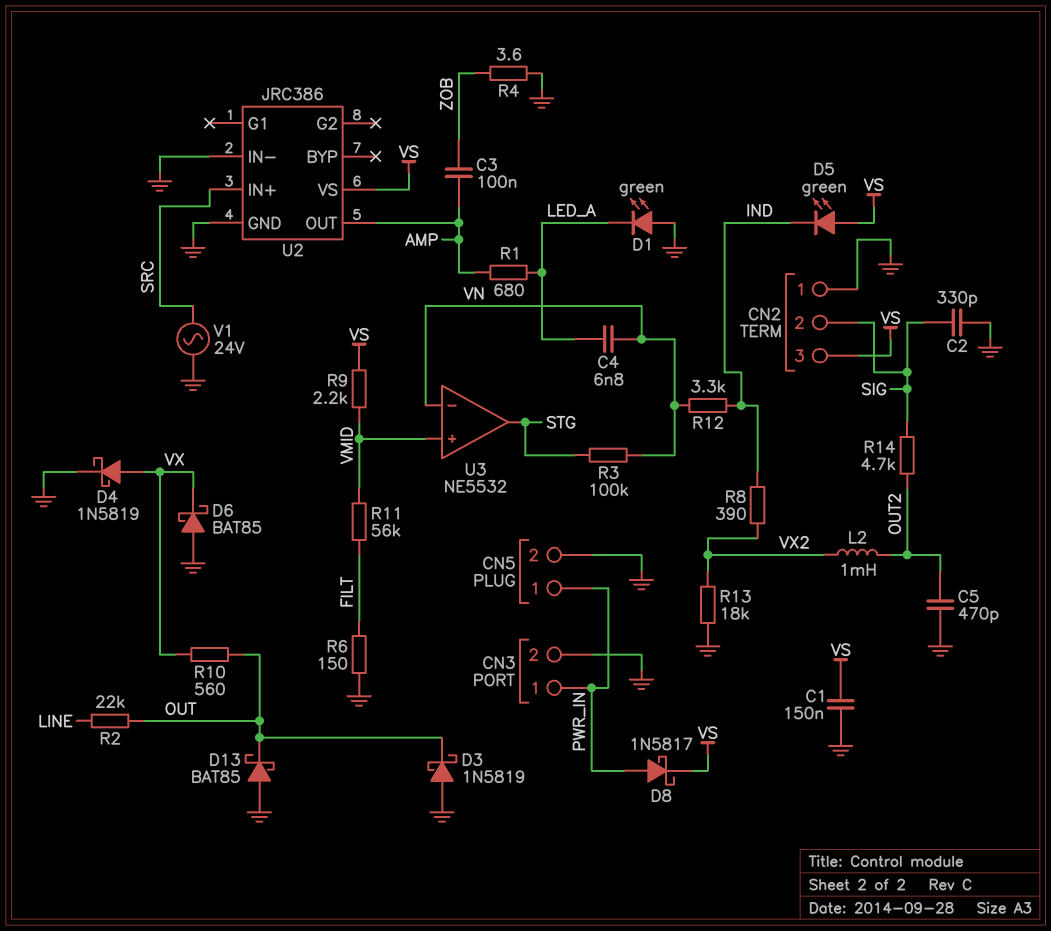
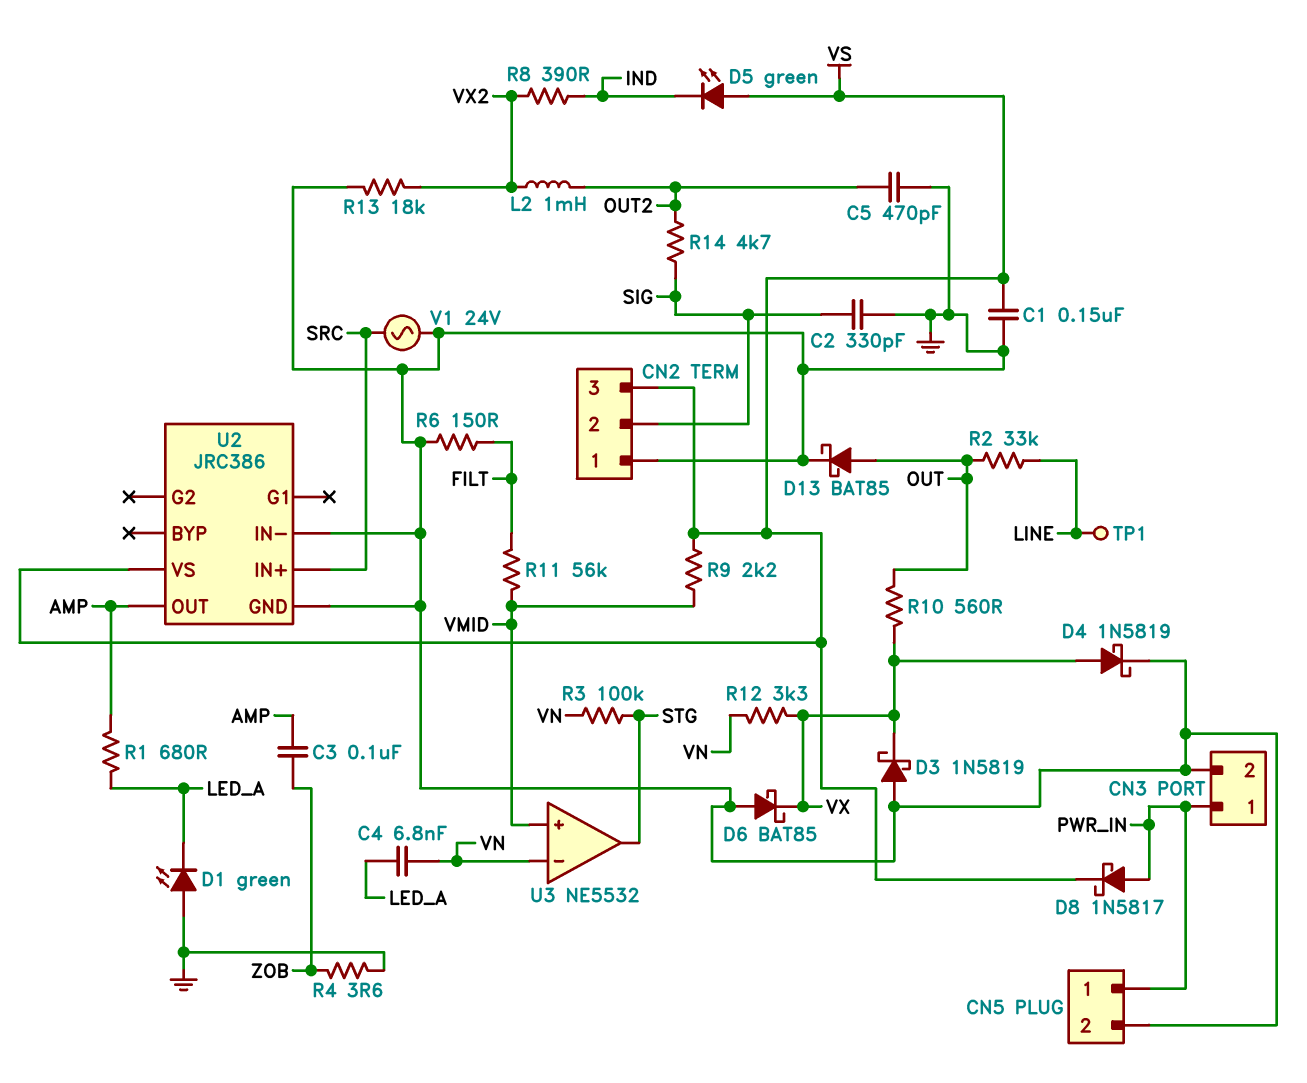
D3: schottky 1N5819 (A GND, K OUT) -> schottky 1N5819 (A GND, K VX)
D13: schottky BAT85 (A GND, K OUT) -> schottky BAT85 (A OUT, K GND)
R2: 22k (LINE, OUT) -> 33k (LINE, OUT)
R12: 3.3k (IND, VN) -> 3.3k (VN, VX)
TP1: none -> test point (LINE)

